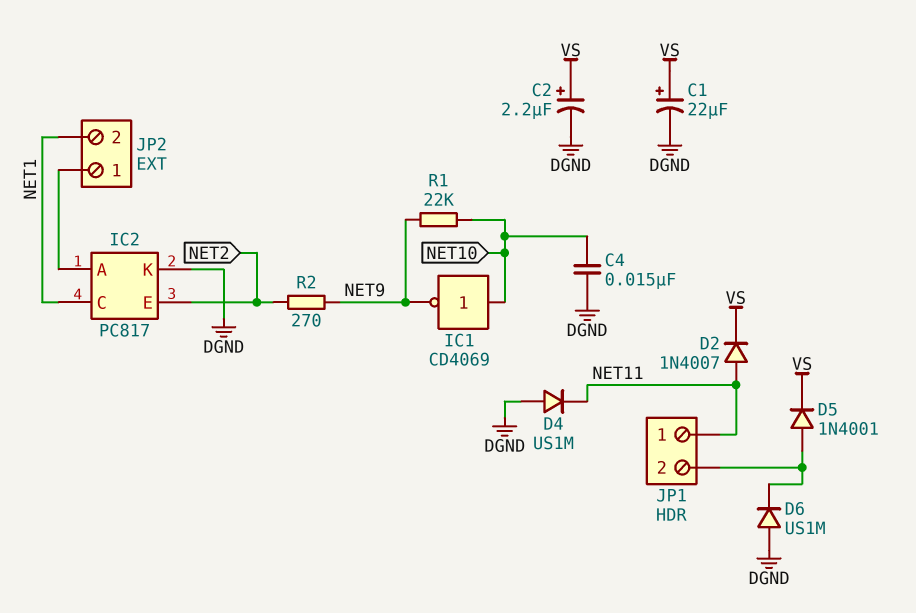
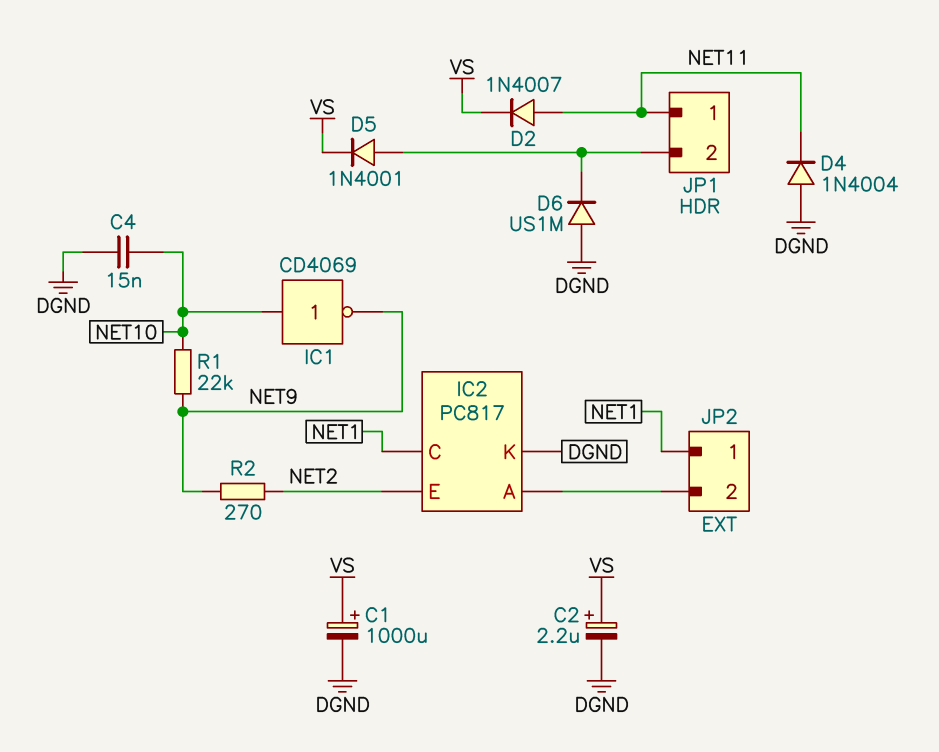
C1: 22uF (plus VS, minus DGND) -> 1000uF (plus VS, minus DGND)
D4: diode US1M (A DGND, K NET11) -> diode 1N4004 (A DGND, K NET11)
JP2 pin 1: IC2/A -> NET1
JP2 pin 2: NET1 -> IC2/A

